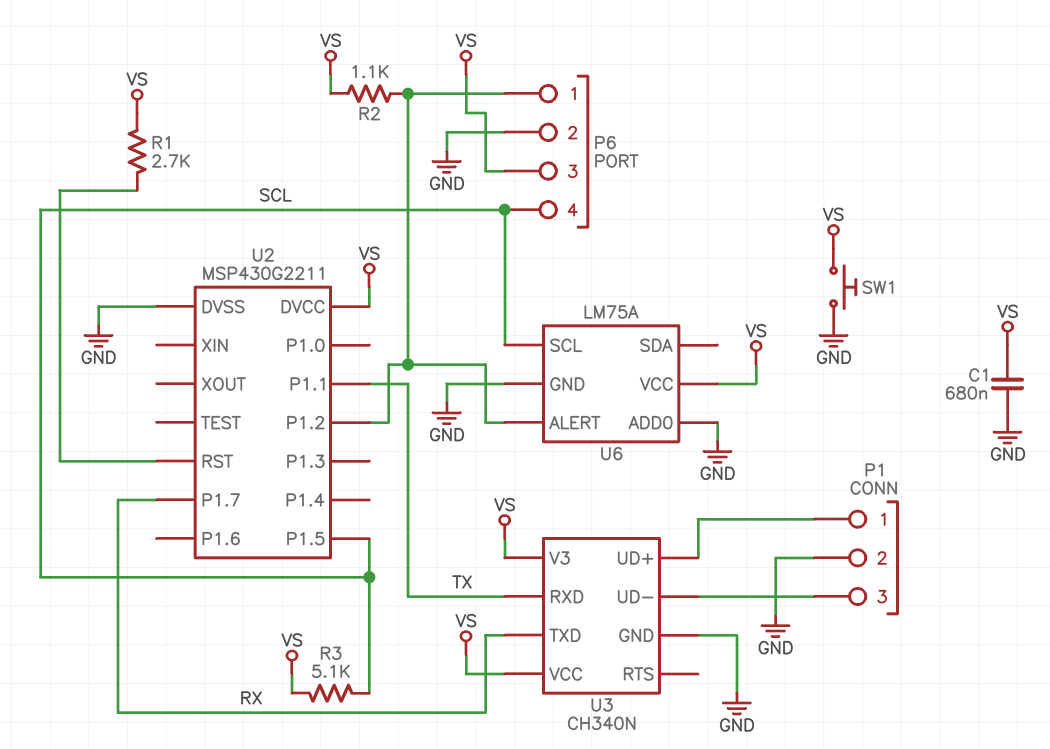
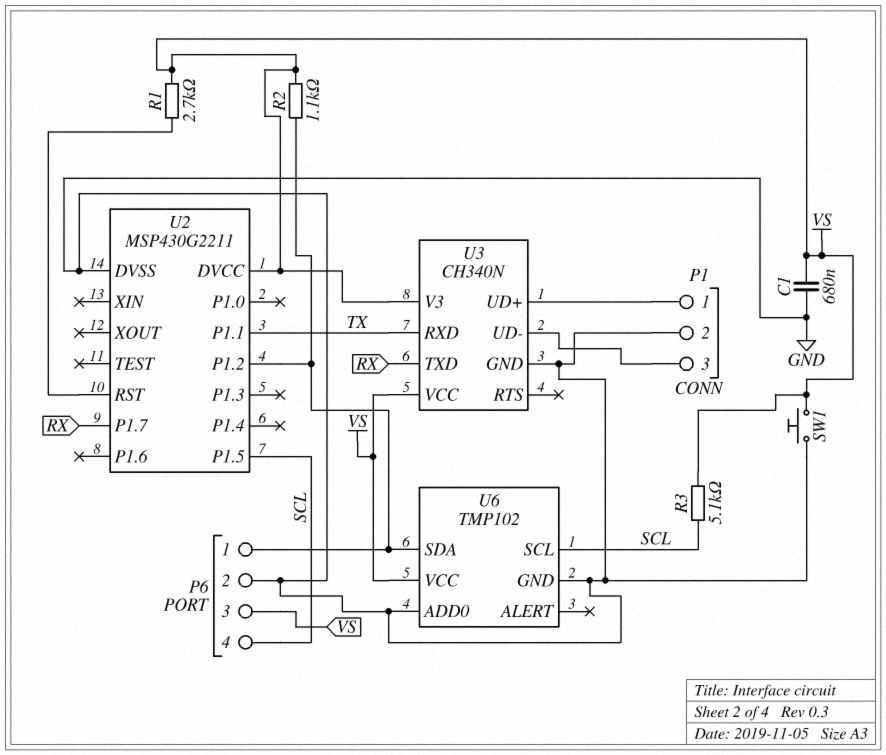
U6: LM75A -> TMP102
U6 pin ALERT: P6/1 -> none
U6 pin SDA: none -> P6/1

